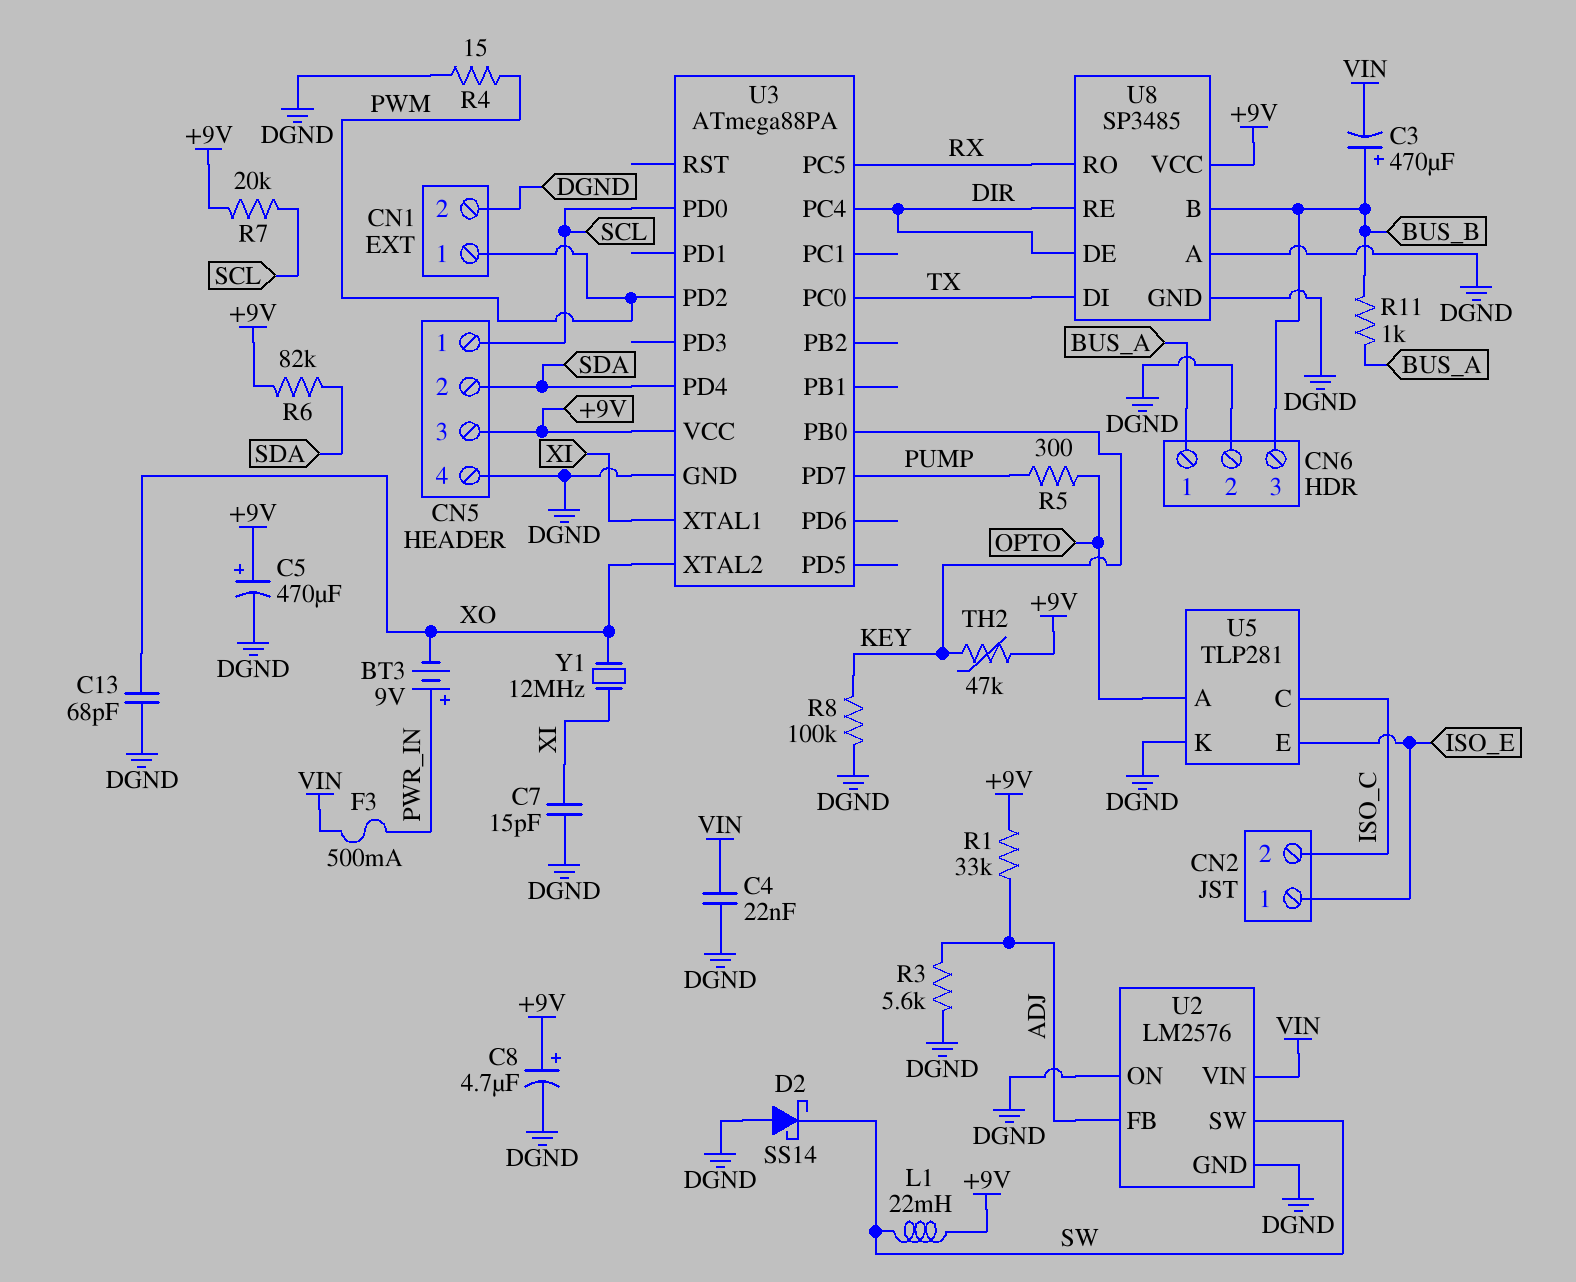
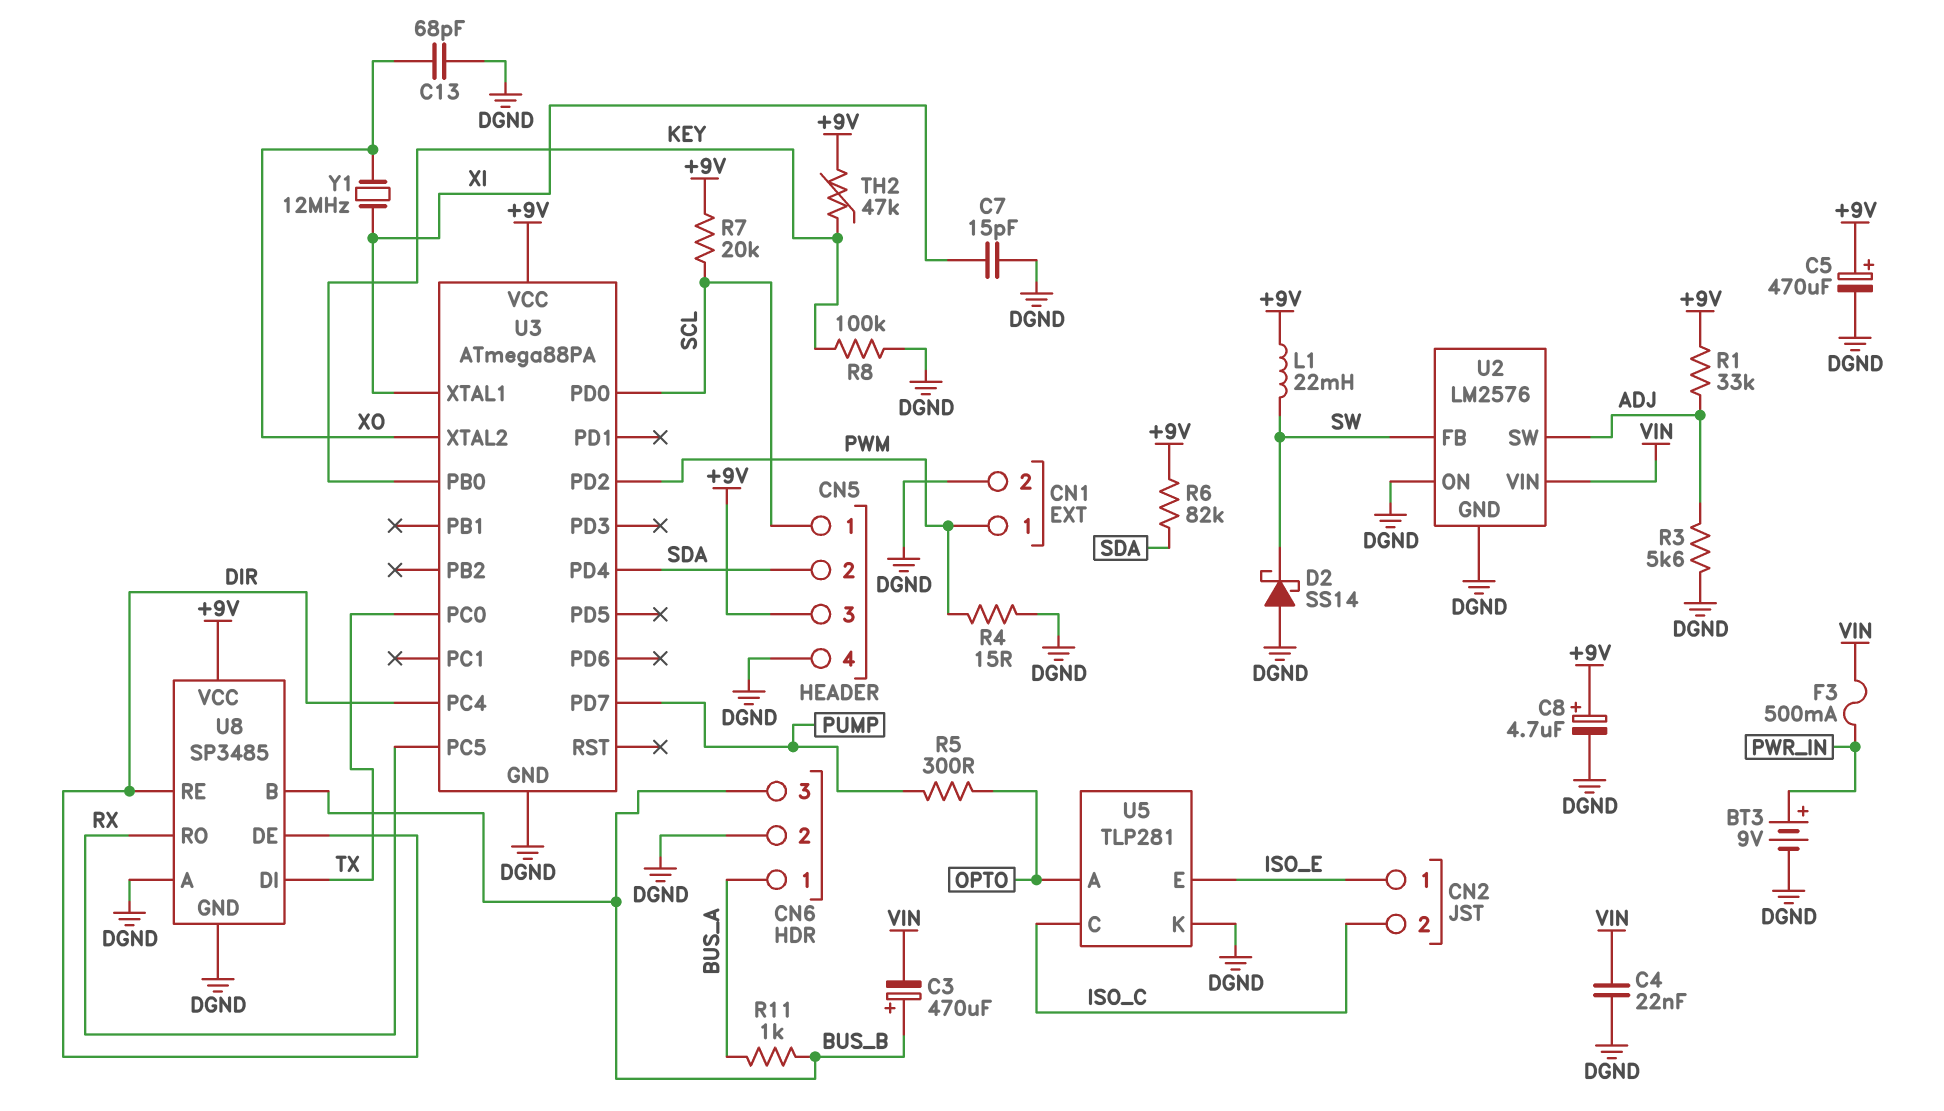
BT3: 9V (plus PWR_IN, minus XO) -> 9V (plus PWR_IN, minus DGND)
U2 pin FB: ADJ -> SW
U2 pin SW: SW -> ADJ

